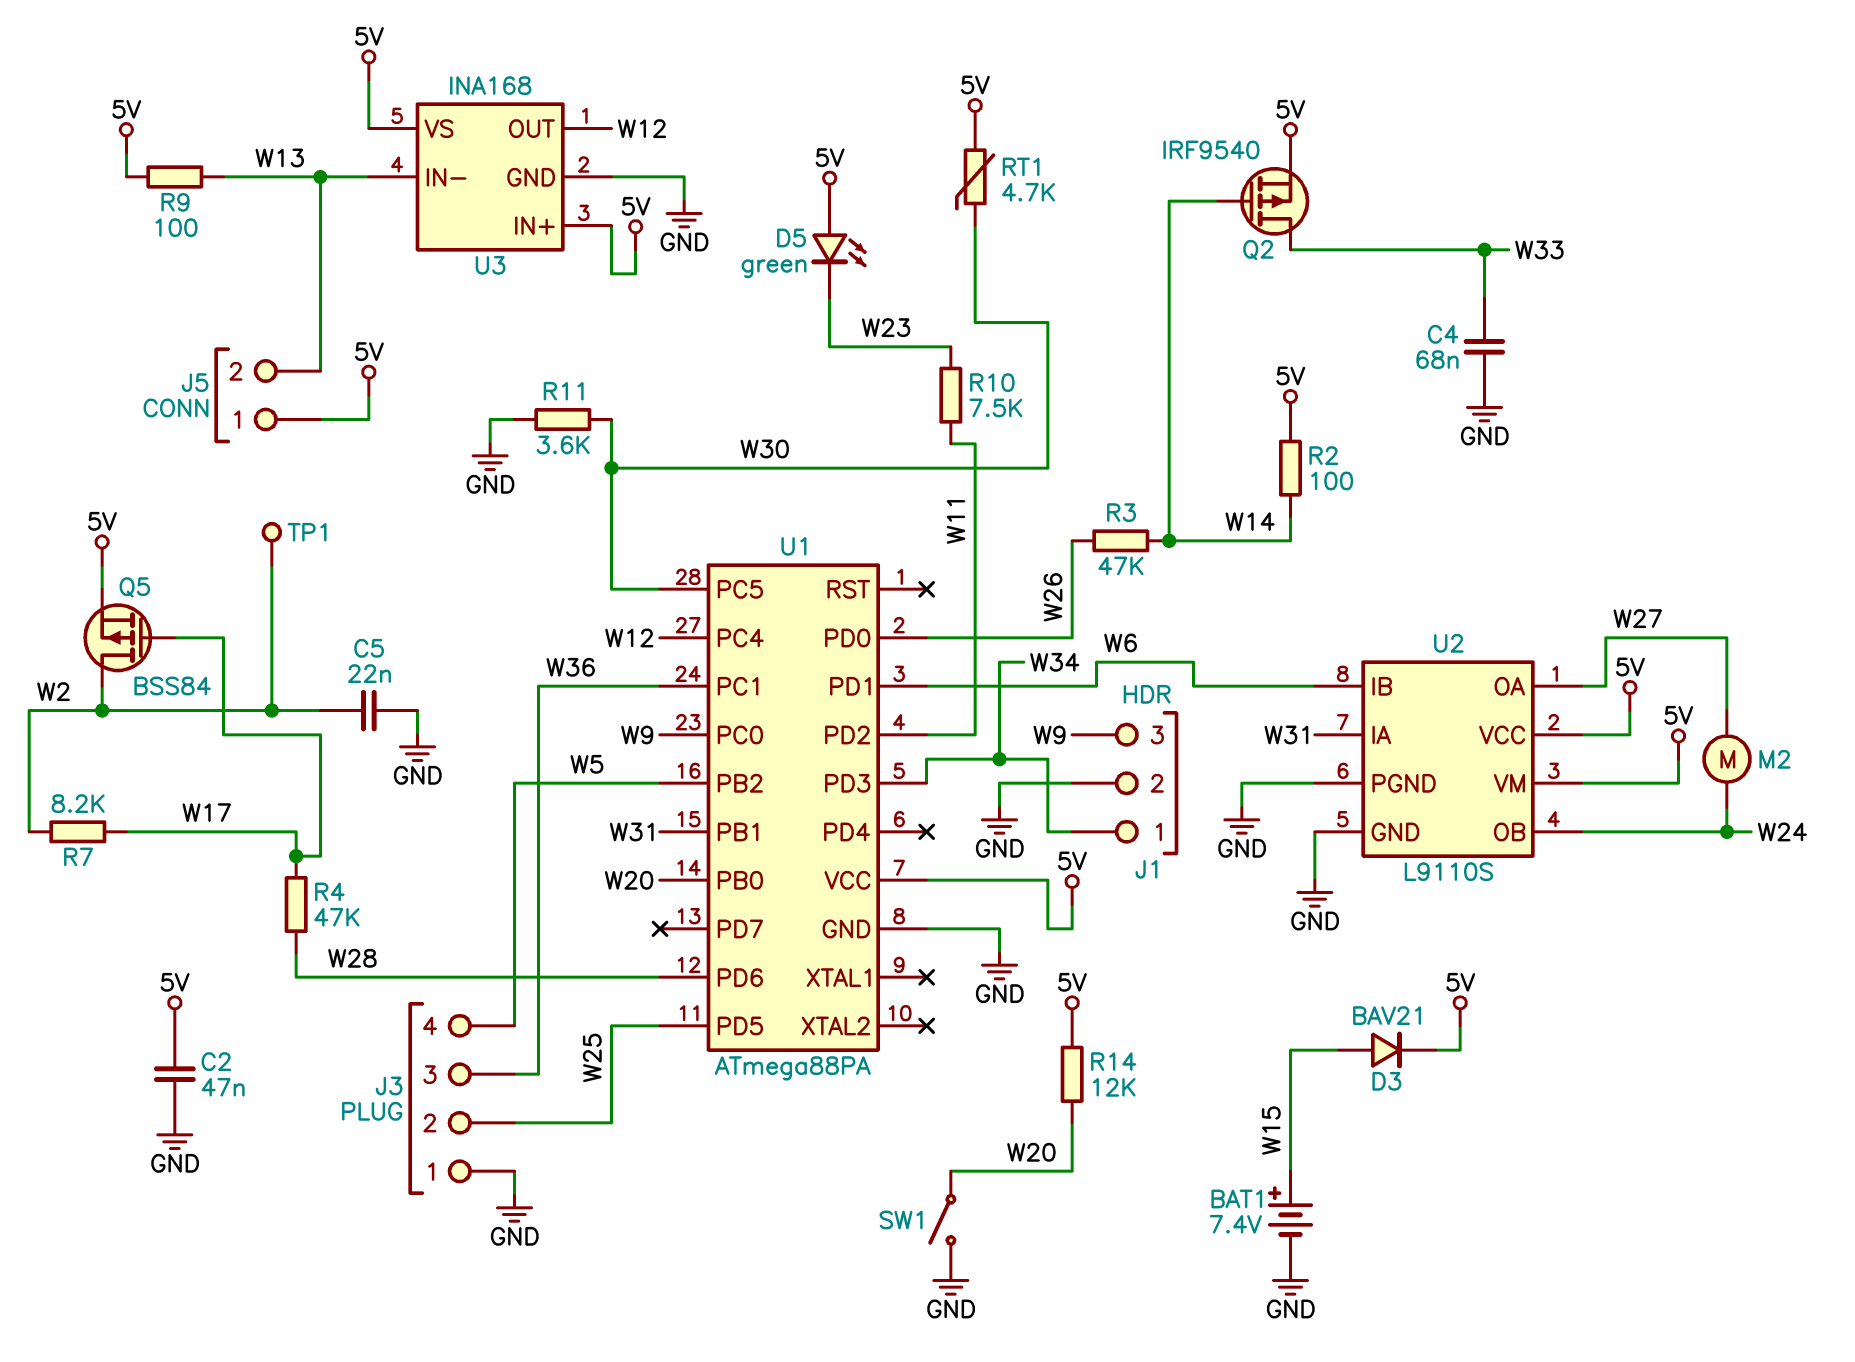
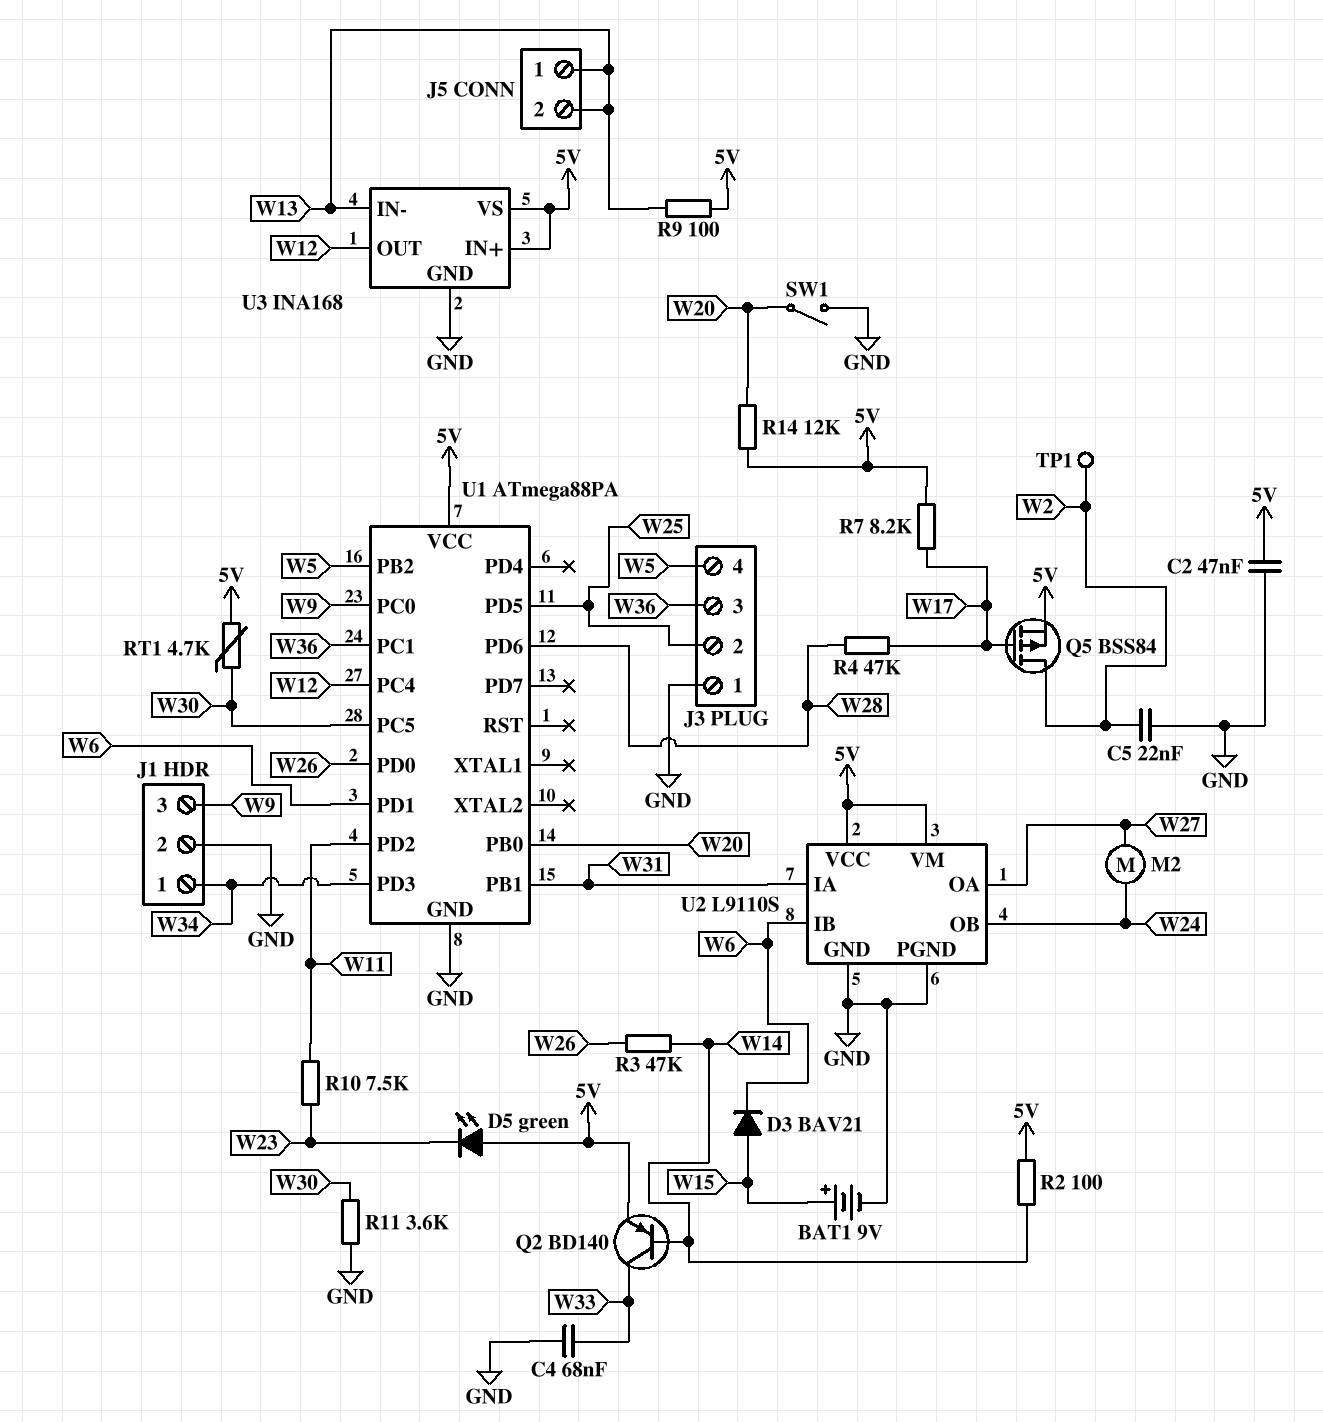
BAT1: 7.4V (plus W15, minus GND) -> 9V (plus W15, minus GND)
D3: diode BAV21 (A W15, K 5V) -> diode BAV21 (A W15, K W6)
J5 pin 1: 5V -> W13
Q2: PMOS IRF9540 (G W14, D W33, S 5V) -> PNP BD140 (B W14, C W33, E 5V)
R7: 8.2k (W2, W17) -> 8.2k (5V, W17)

